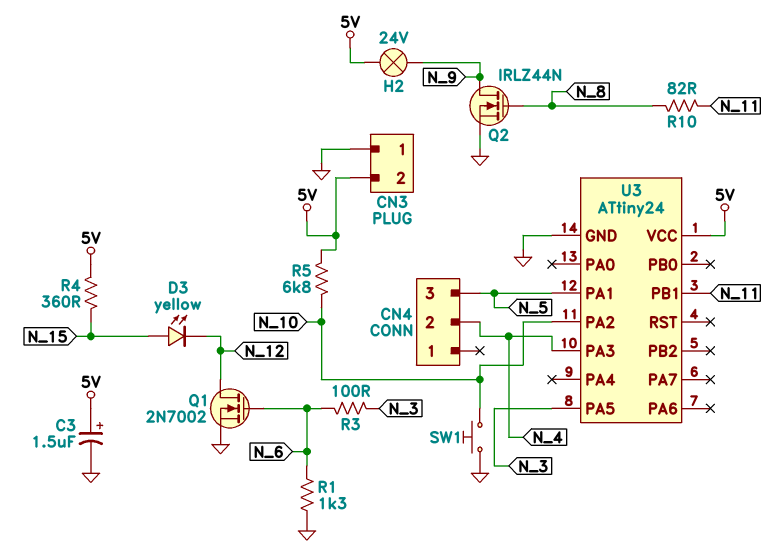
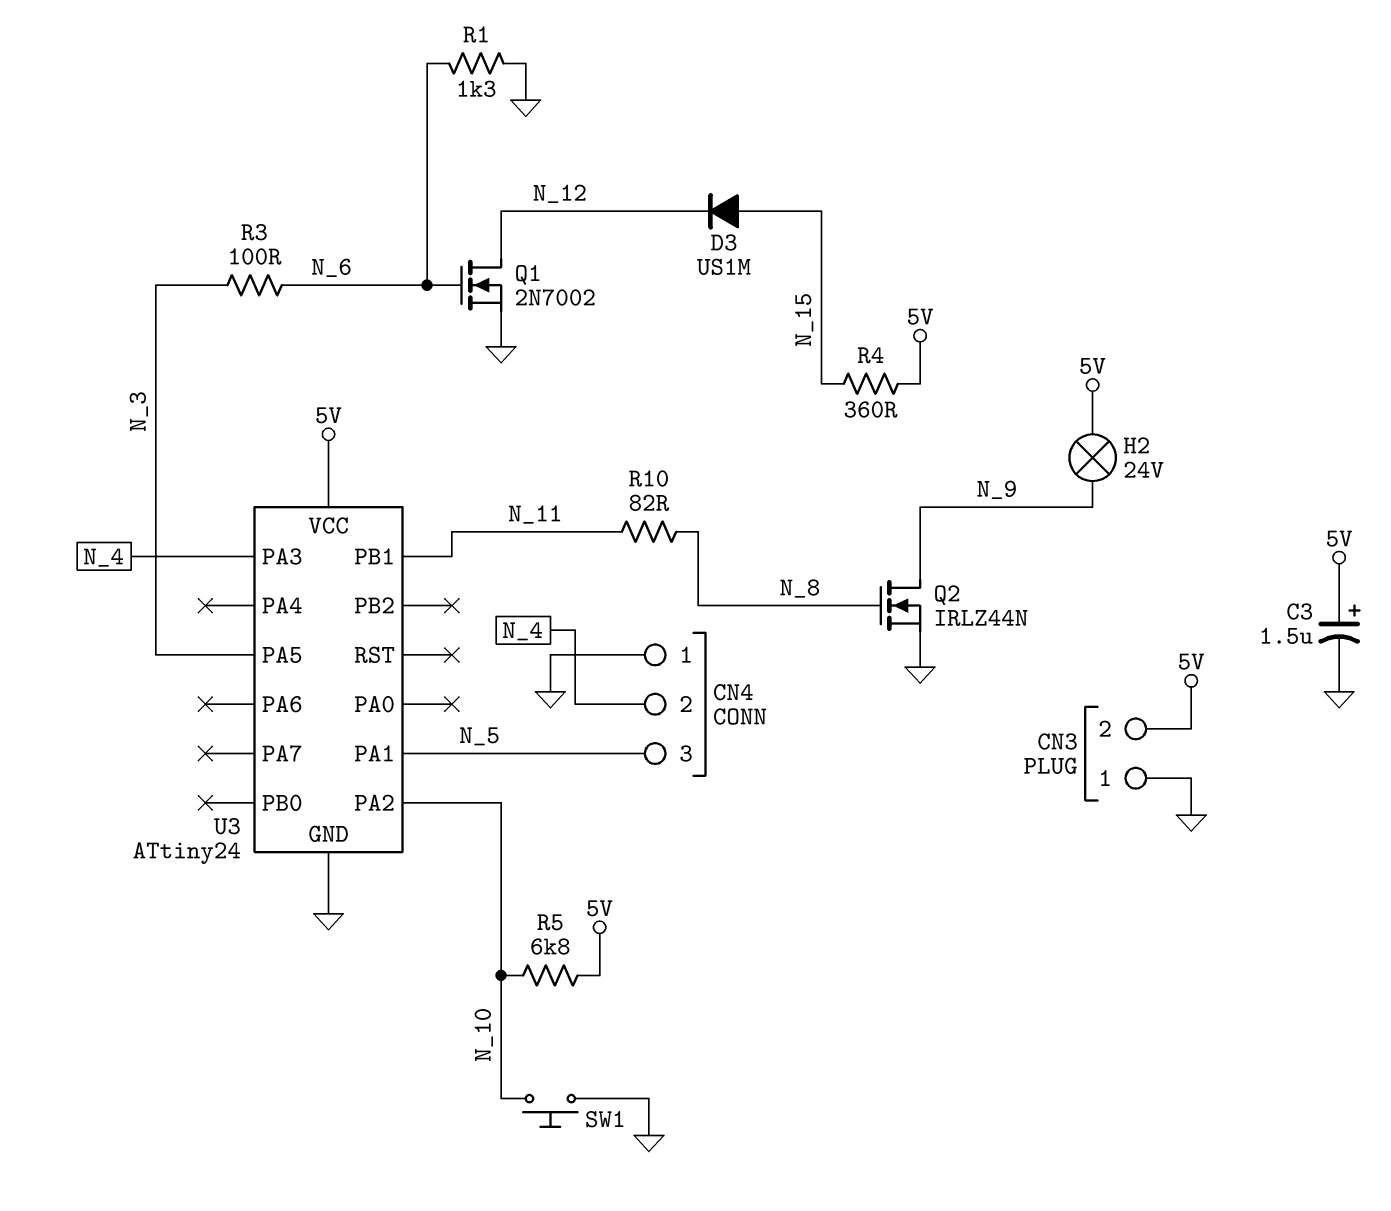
CN4 pin 1: none -> GND
D3: LED yellow (A N_15, K N_12) -> diode US1M (A N_15, K N_12)

